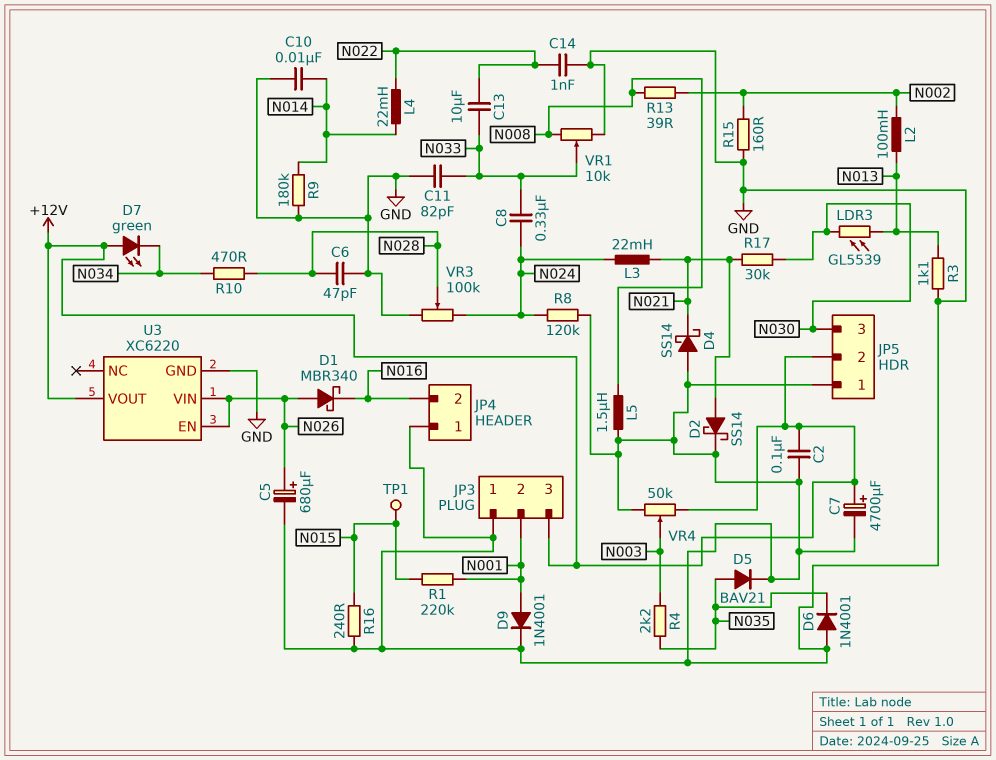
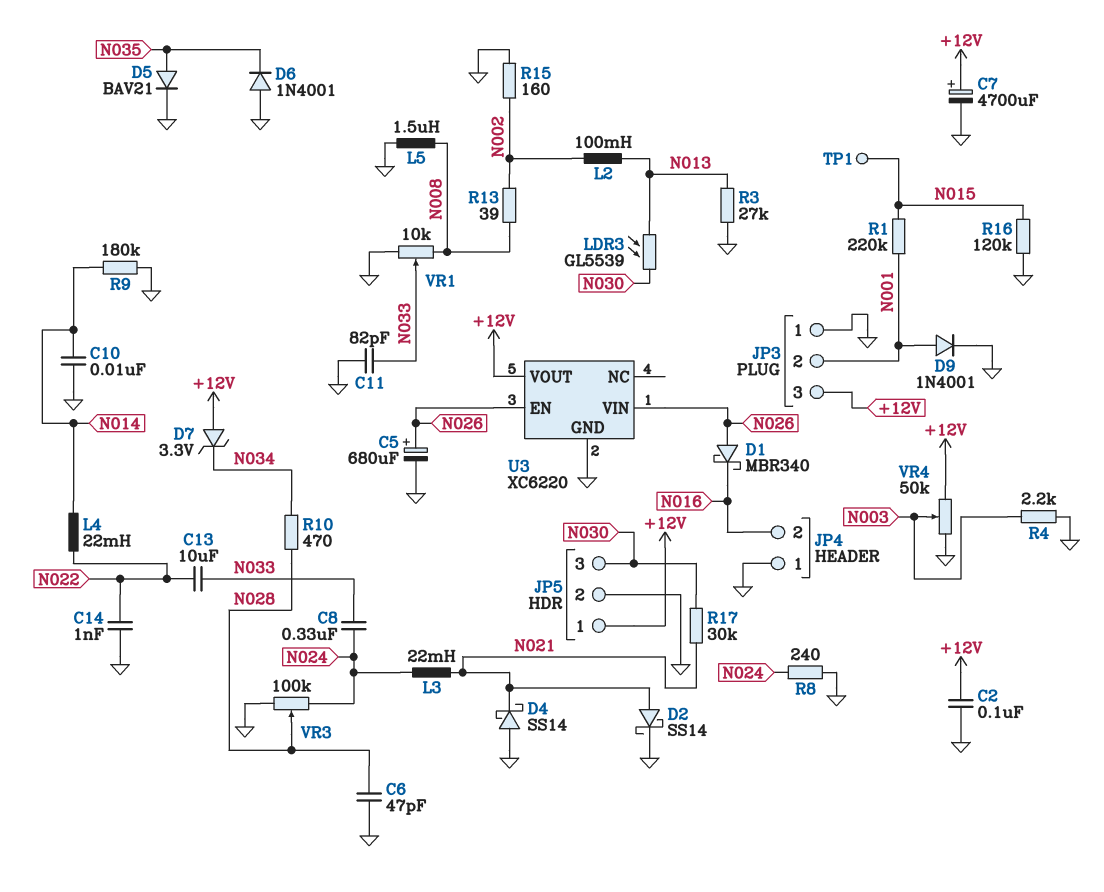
D7: LED green (A +12V, K N034) -> zener 3.3V (A +12V, K N034)
JP5 pin 1: GND -> +12V
JP5 pin 2: +12V -> GND
R3: 1.1k (GND, N013) -> 27k (GND, N013)
R4: 2.2k (N003, N035) -> 2.2k (GND, N003)
R8: 120k (GND, N024) -> 240 (GND, N024)
R16: 240 (GND, N015) -> 120k (GND, N015)

